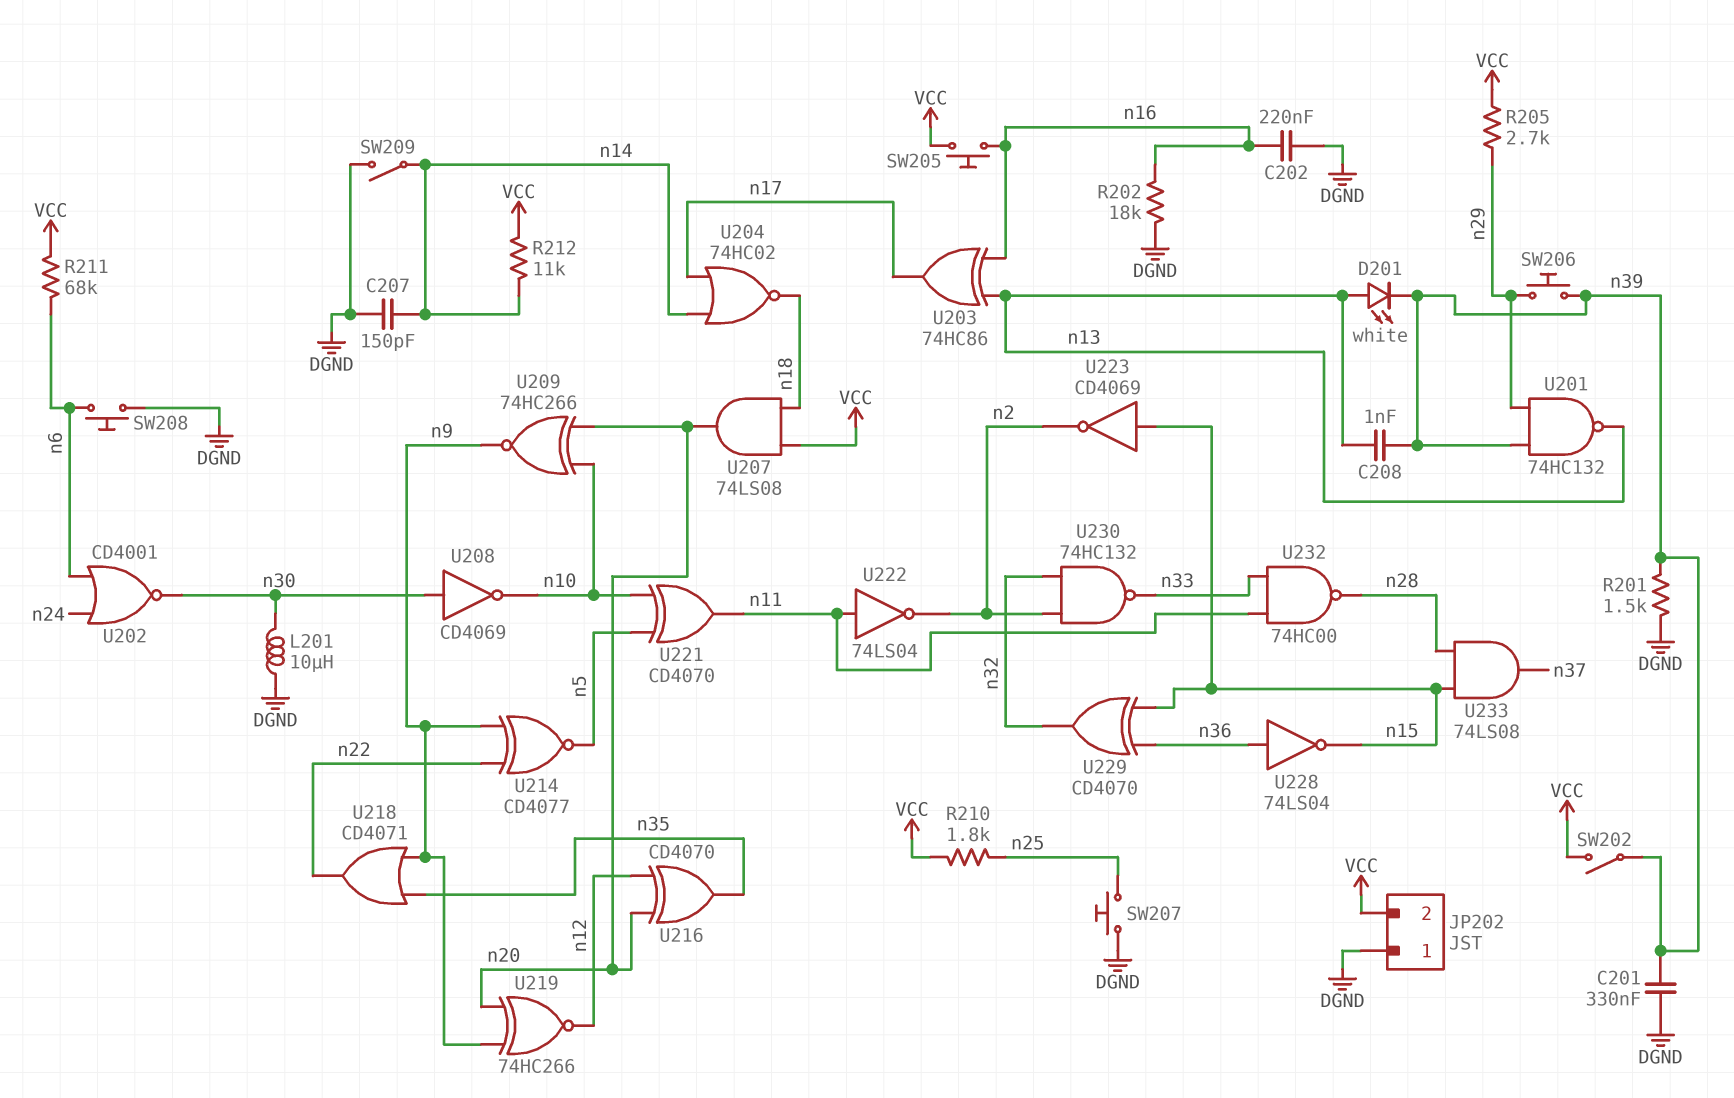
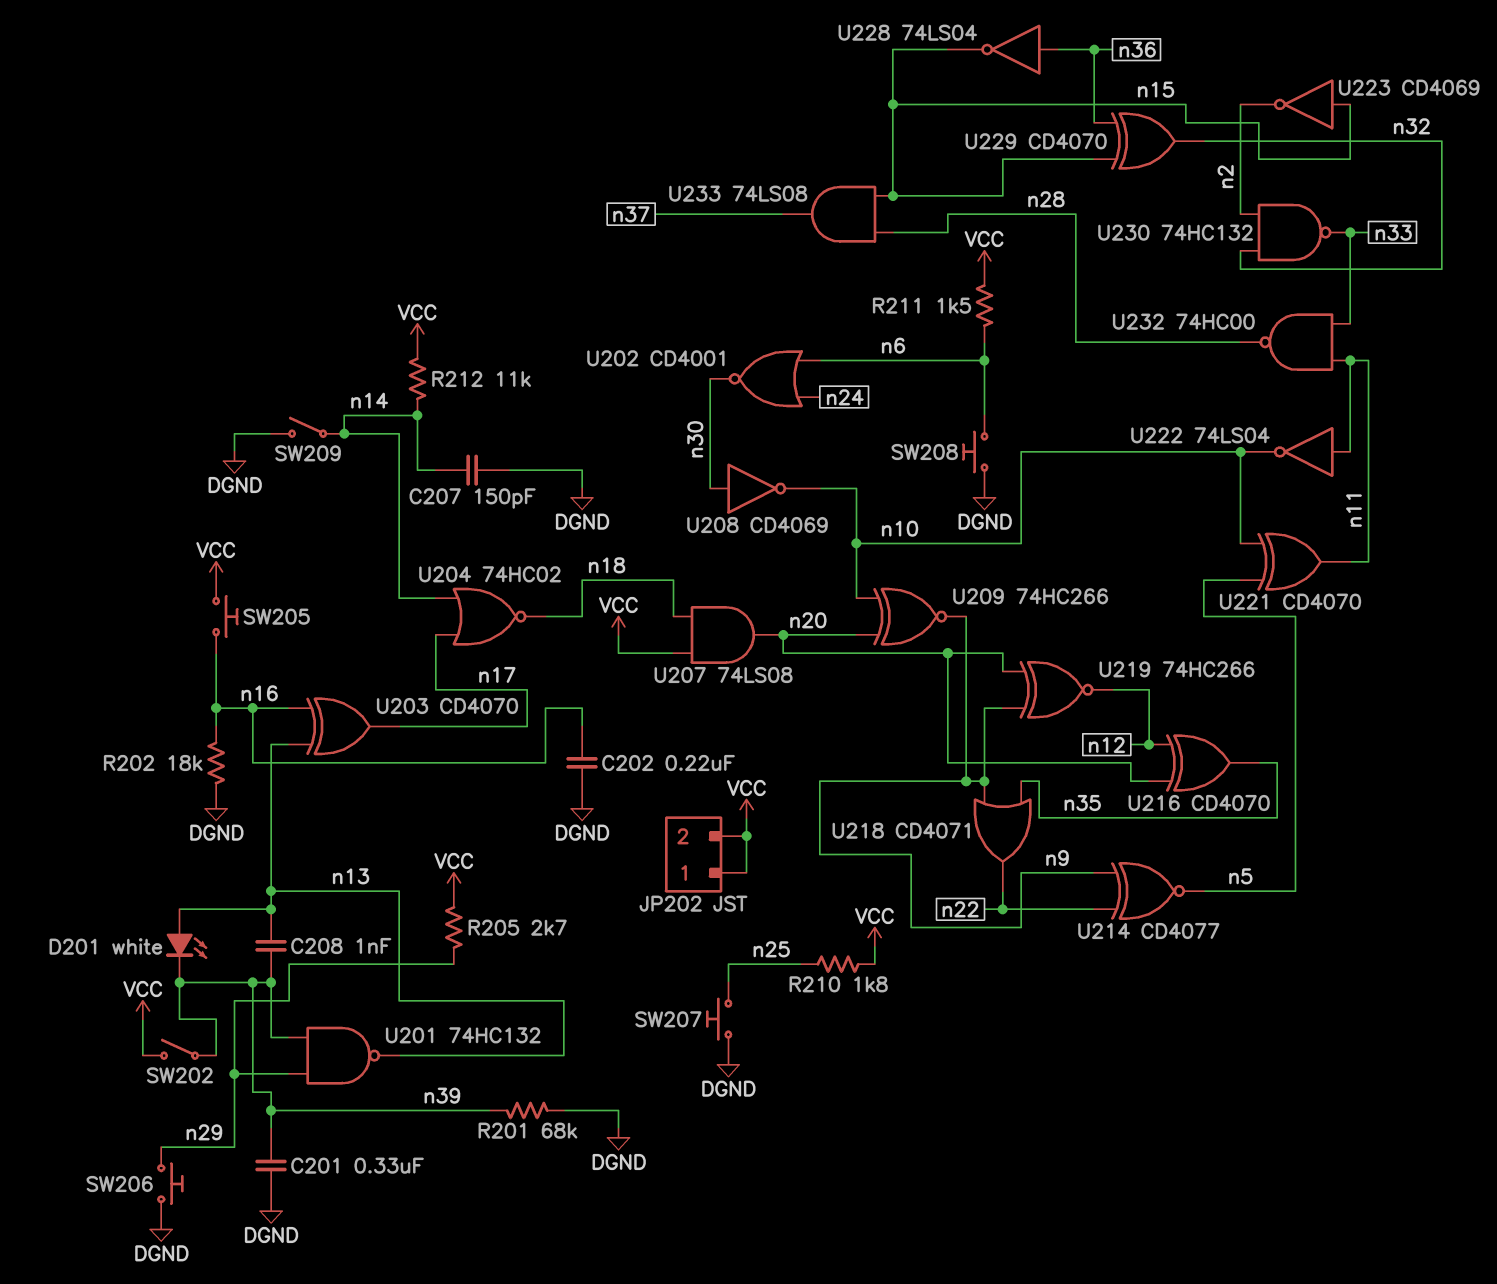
JP202 pin 1: DGND -> VCC
L201: 10uH (DGND, n30) -> none
R201: 1.5k (DGND, n39) -> 68k (DGND, n39)
R211: 68k (VCC, n6) -> 1.5k (VCC, n6)
SW206: button (n29, n39) -> button (DGND, n29)
U203: XOR 74HC86 (in n13, in n16, out n17) -> XOR CD4070 (in n13, in n16, out n17)
U222: NOT 74LS04 (in n11, out n2) -> NOT 74LS04 (in n11, out n10)

